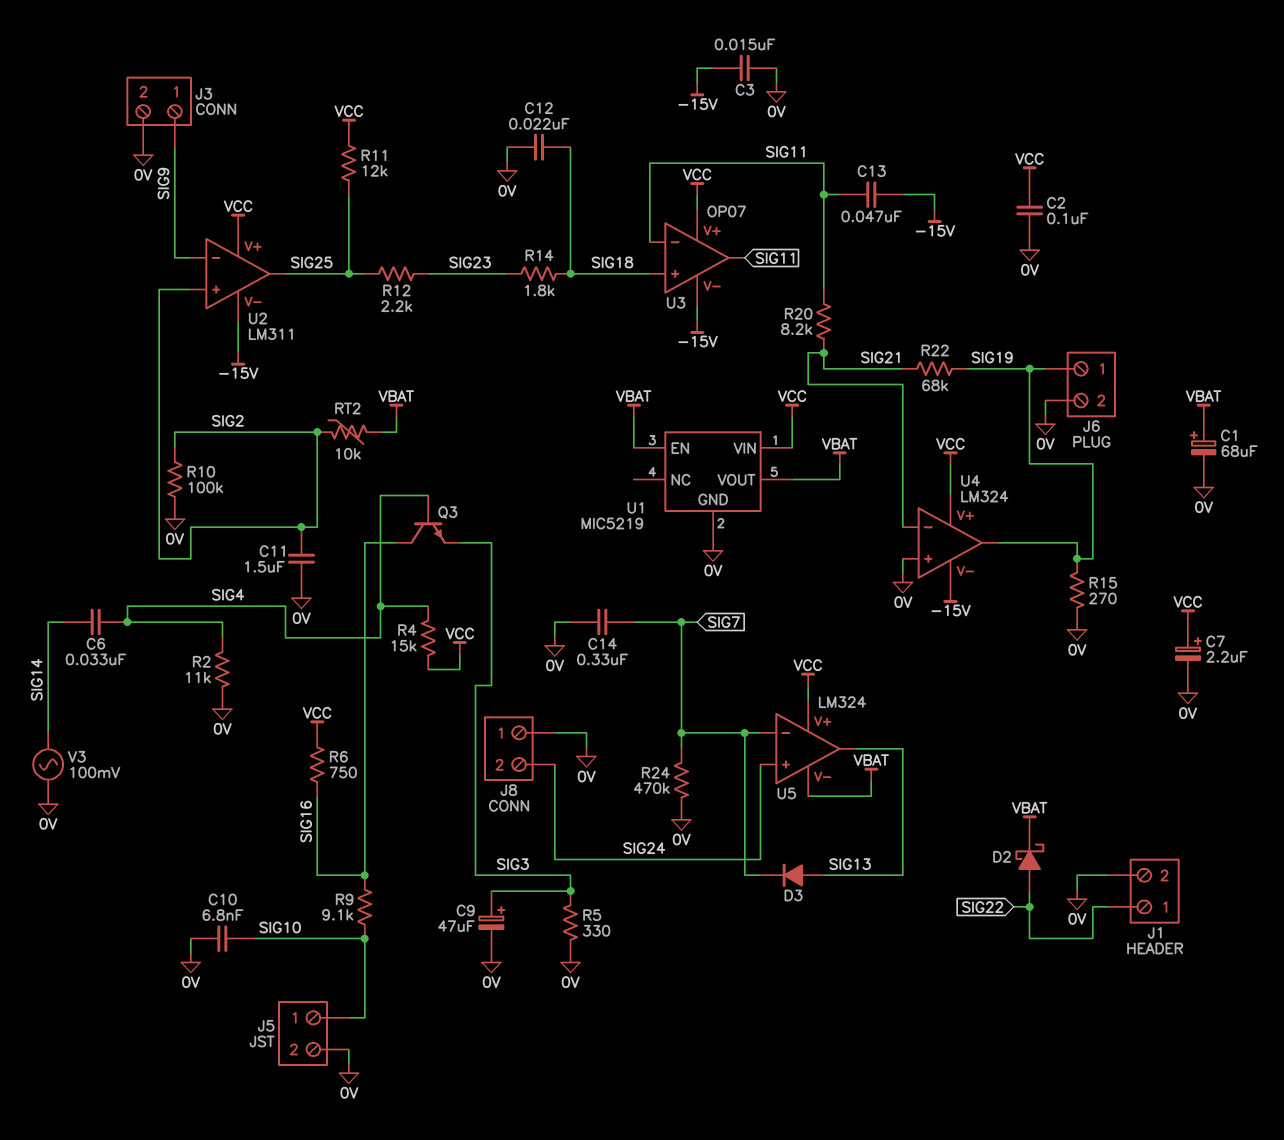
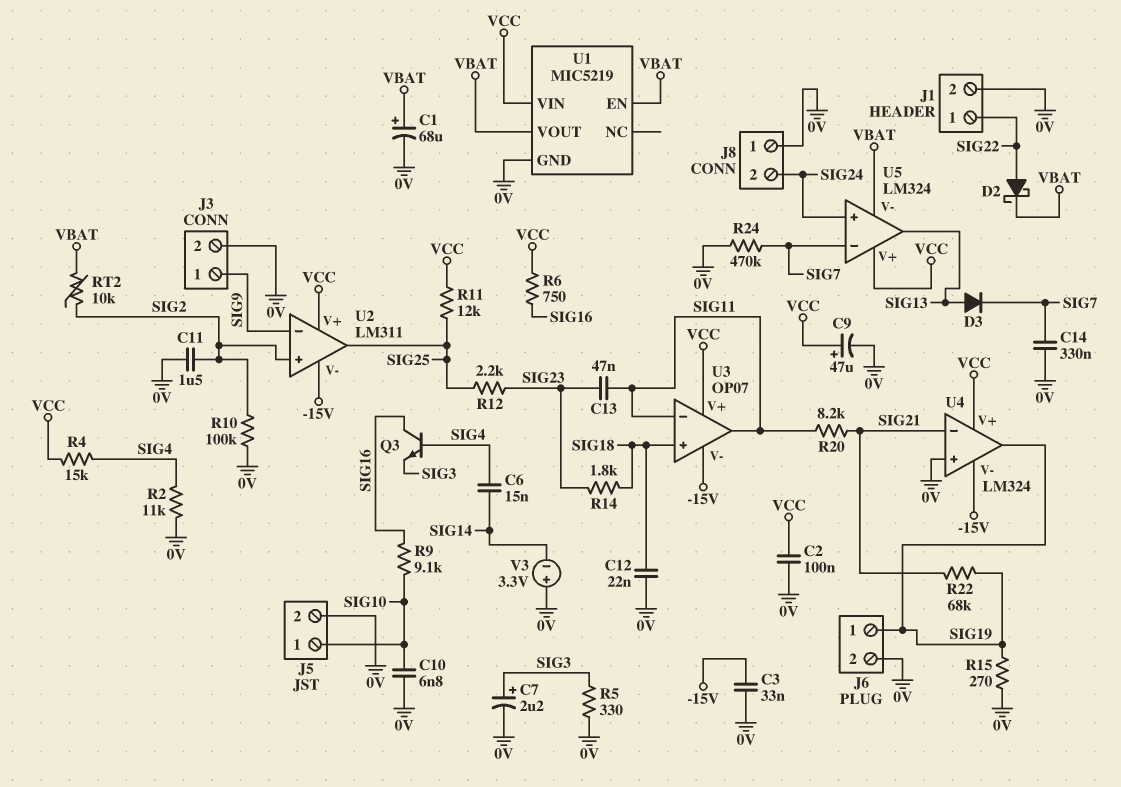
C3: 15nF (-15V, 0V) -> 33nF (-15V, 0V)
C6: 33nF (SIG4, SIG14) -> 15nF (SIG4, SIG14)
C7: 2.2uF (plus VCC, minus 0V) -> 2.2uF (plus SIG3, minus 0V)
C9: 47uF (plus SIG3, minus 0V) -> 47uF (plus VCC, minus 0V)
C13: 47nF (-15V, SIG11) -> 47nF (SIG11, SIG23)
V3: AC 100mV (0V, SIG14) -> 3.3V (plus 0V, minus SIG14)

